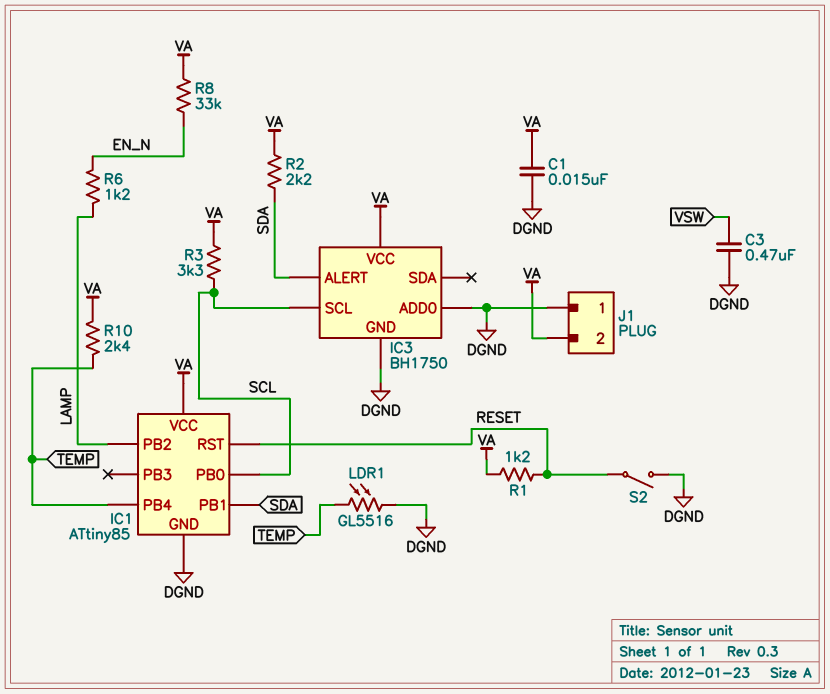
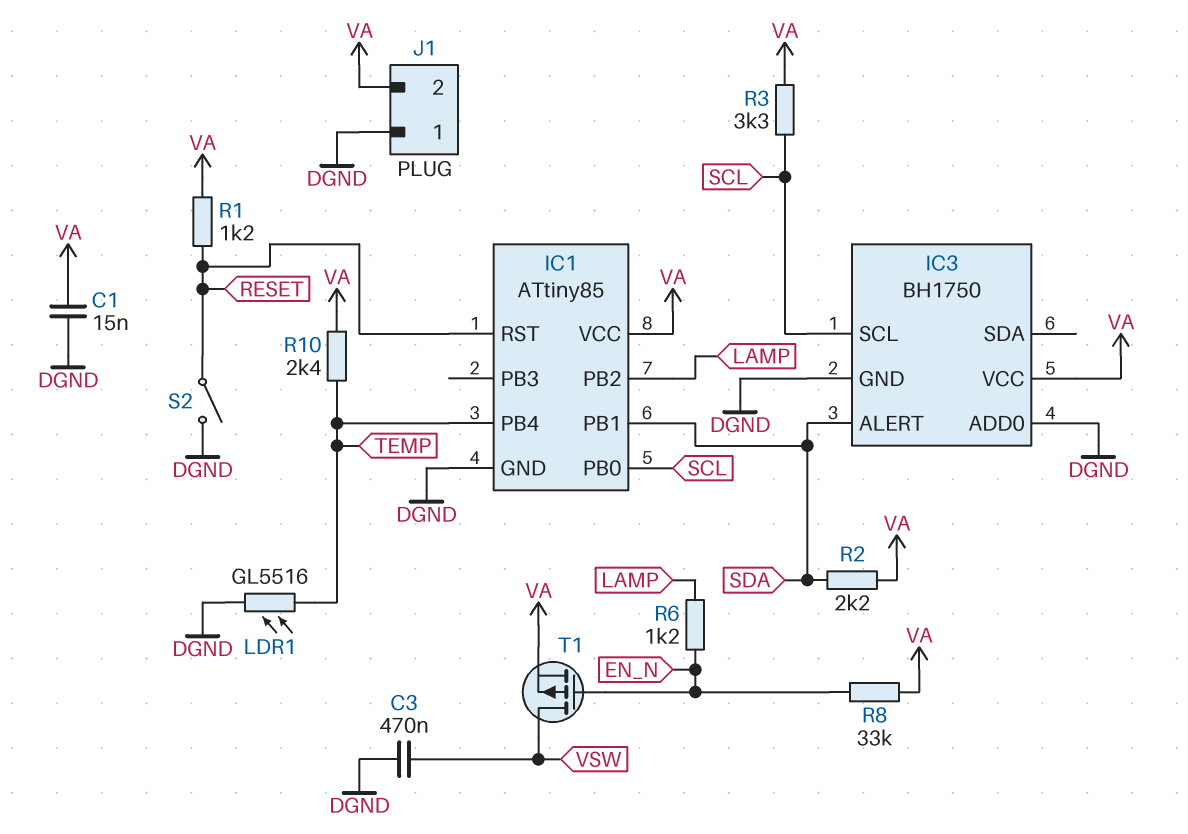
T1: none -> PMOS (G EN_N, D VSW, S VA)

